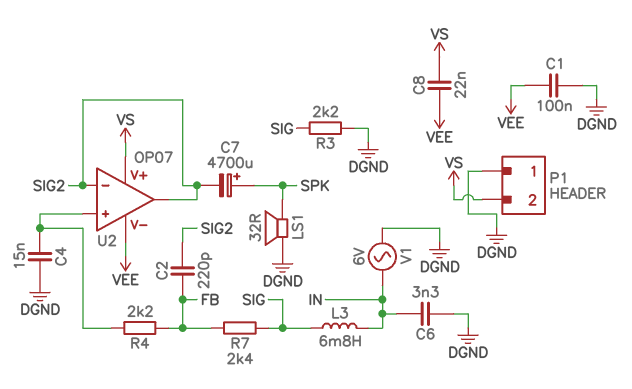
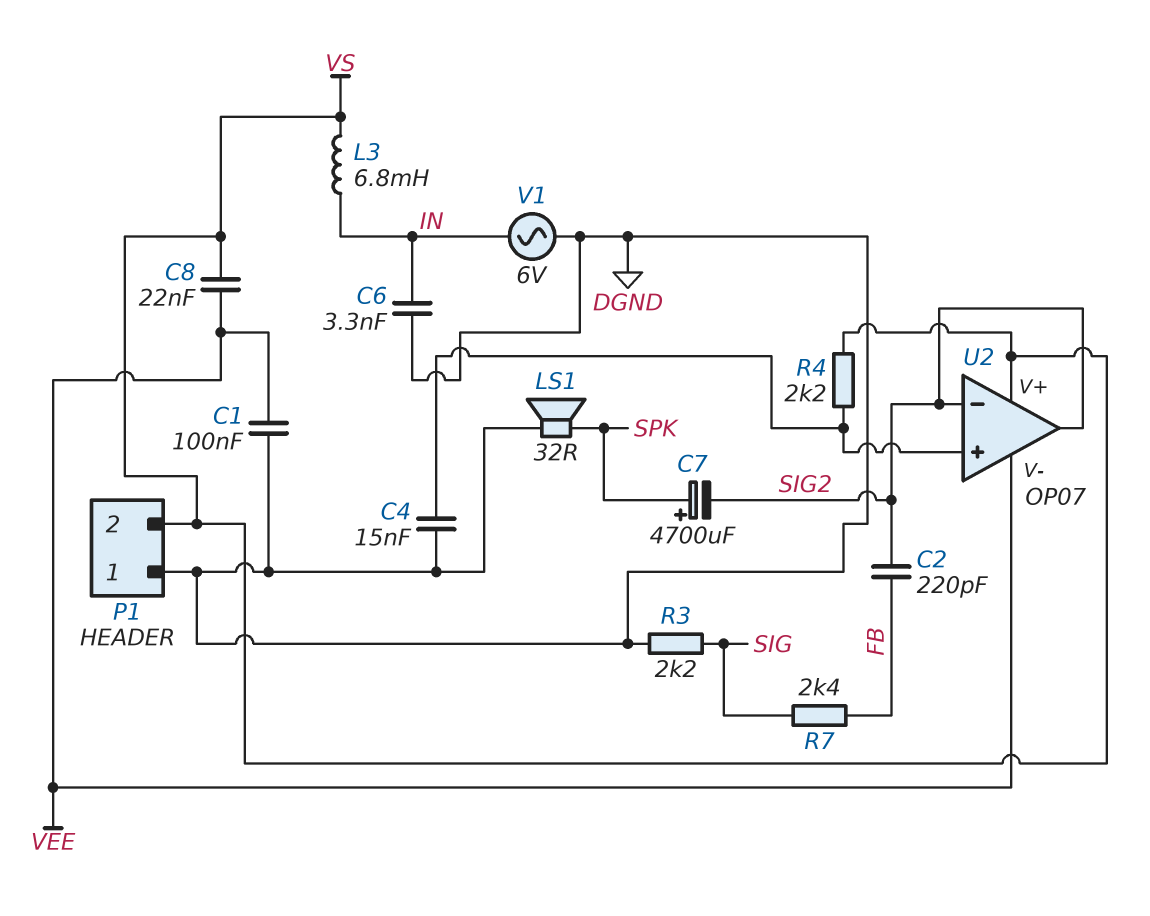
L3: 6.8mH (IN, SIG) -> 6.8mH (IN, VS)
R4: 2.2k (FB, U2/in+) -> 2.2k (U2/in+, VS)

